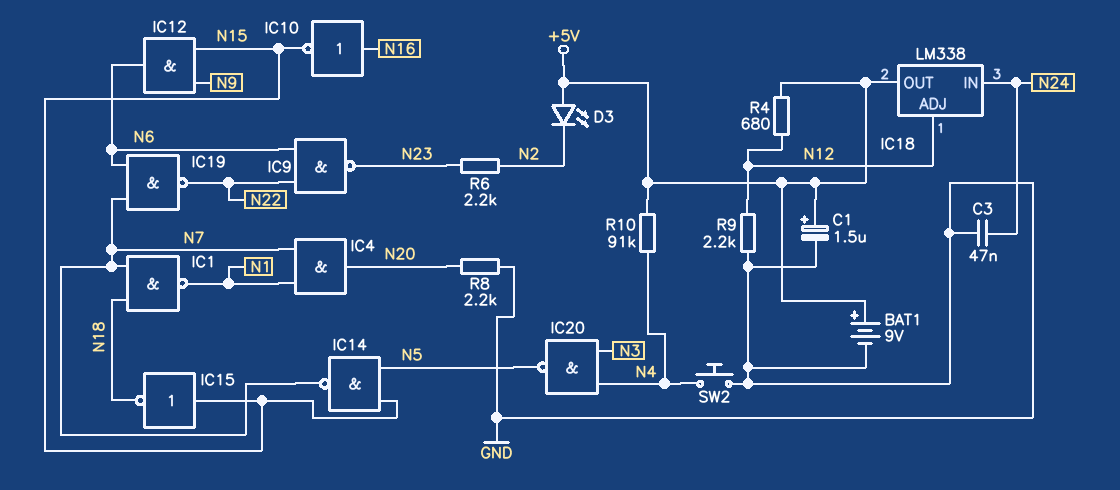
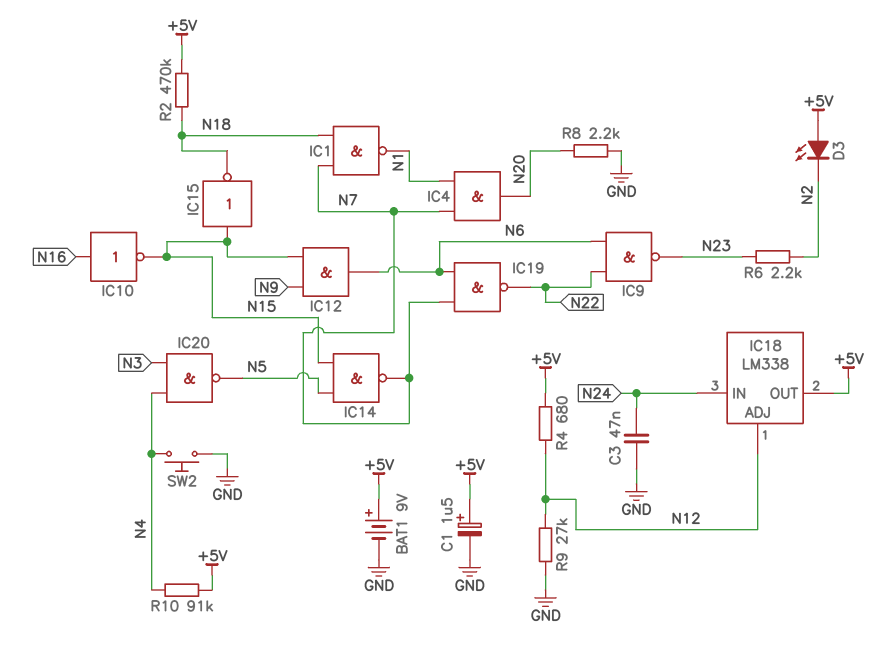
R2: none -> 470k (+5V, N18)
R9: 2.2k (GND, N12) -> 27k (GND, N12)

